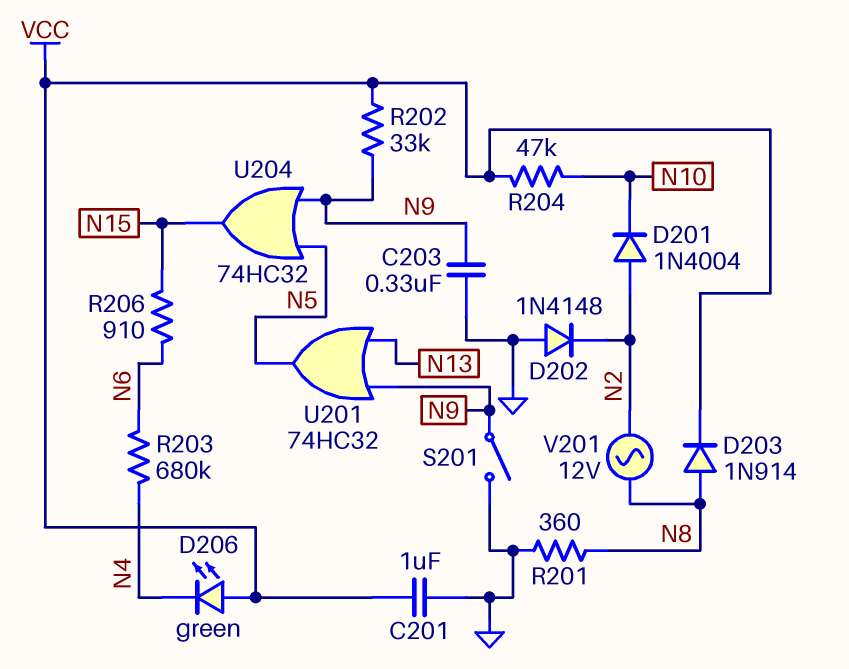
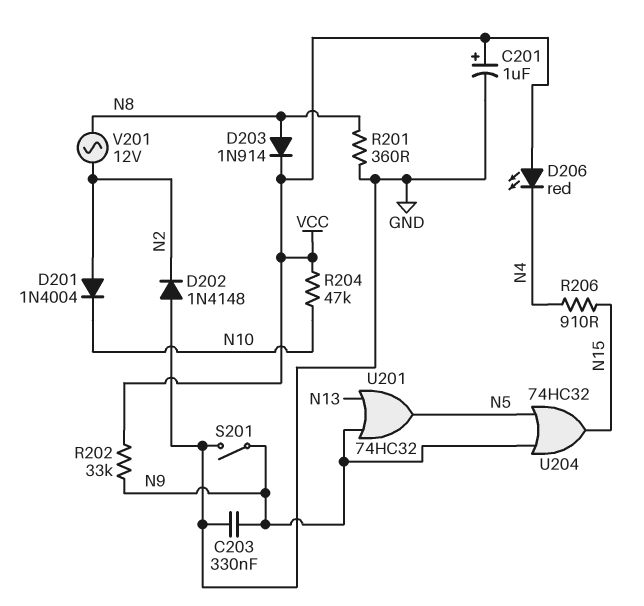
C201: 1uF (GND, VCC) -> 1uF (plus VCC, minus GND)
D206: LED green (A VCC, K N4) -> LED red (A VCC, K N4)
R203: 680k (N4, N6) -> none
R206: 910 (N6, N15) -> 910 (N4, N15)

